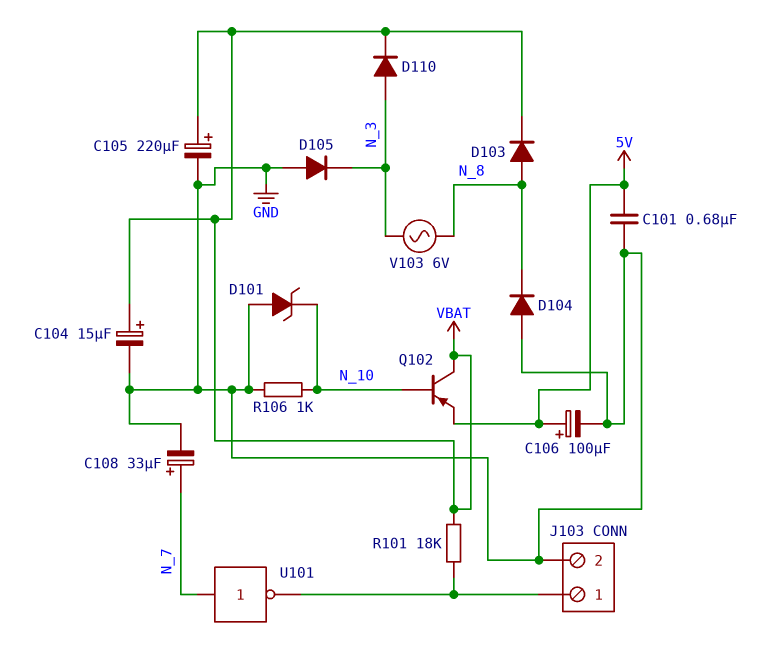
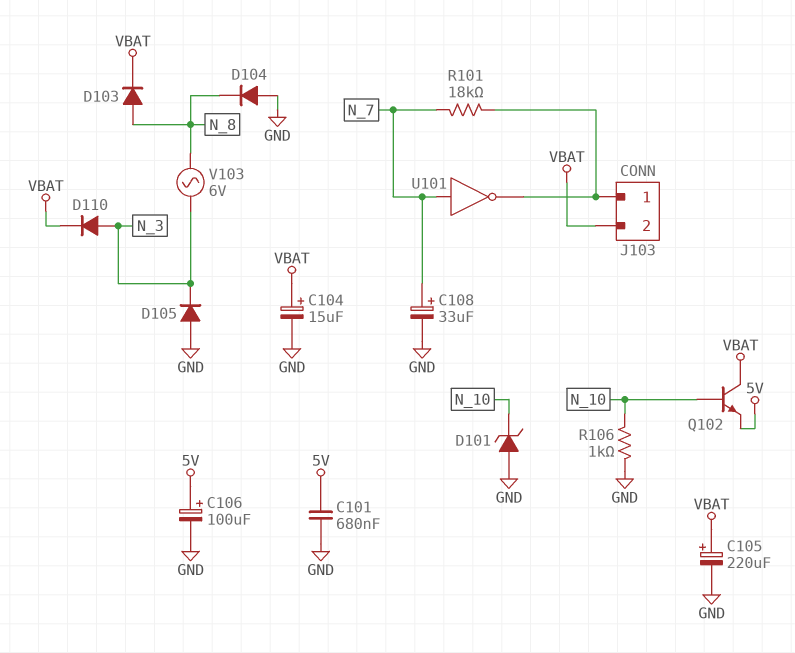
J103 pin 2: GND -> VBAT
Q102: PNP (B N_10, C VBAT, E 5V) -> NPN (B N_10, C VBAT, E 5V)
R101: 18k (J103/1, VBAT) -> 18k (J103/1, N_7)

